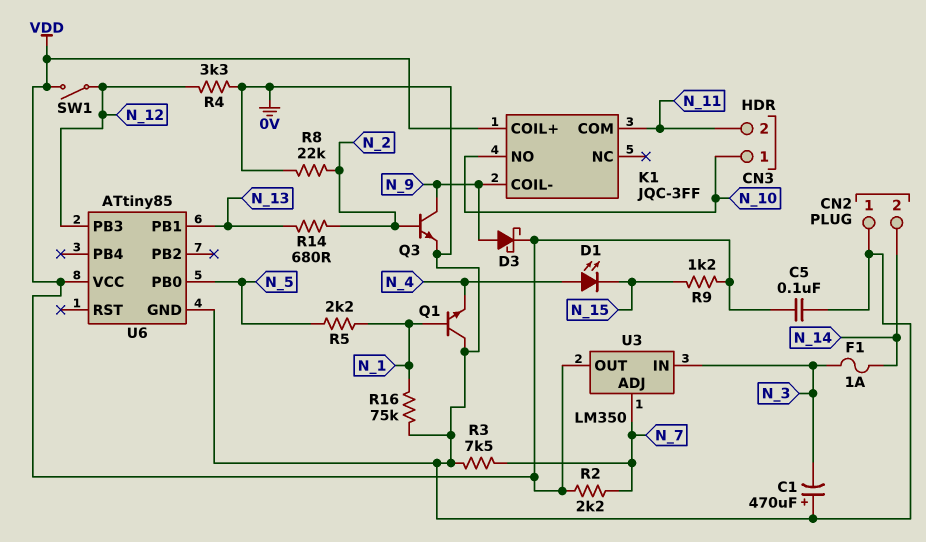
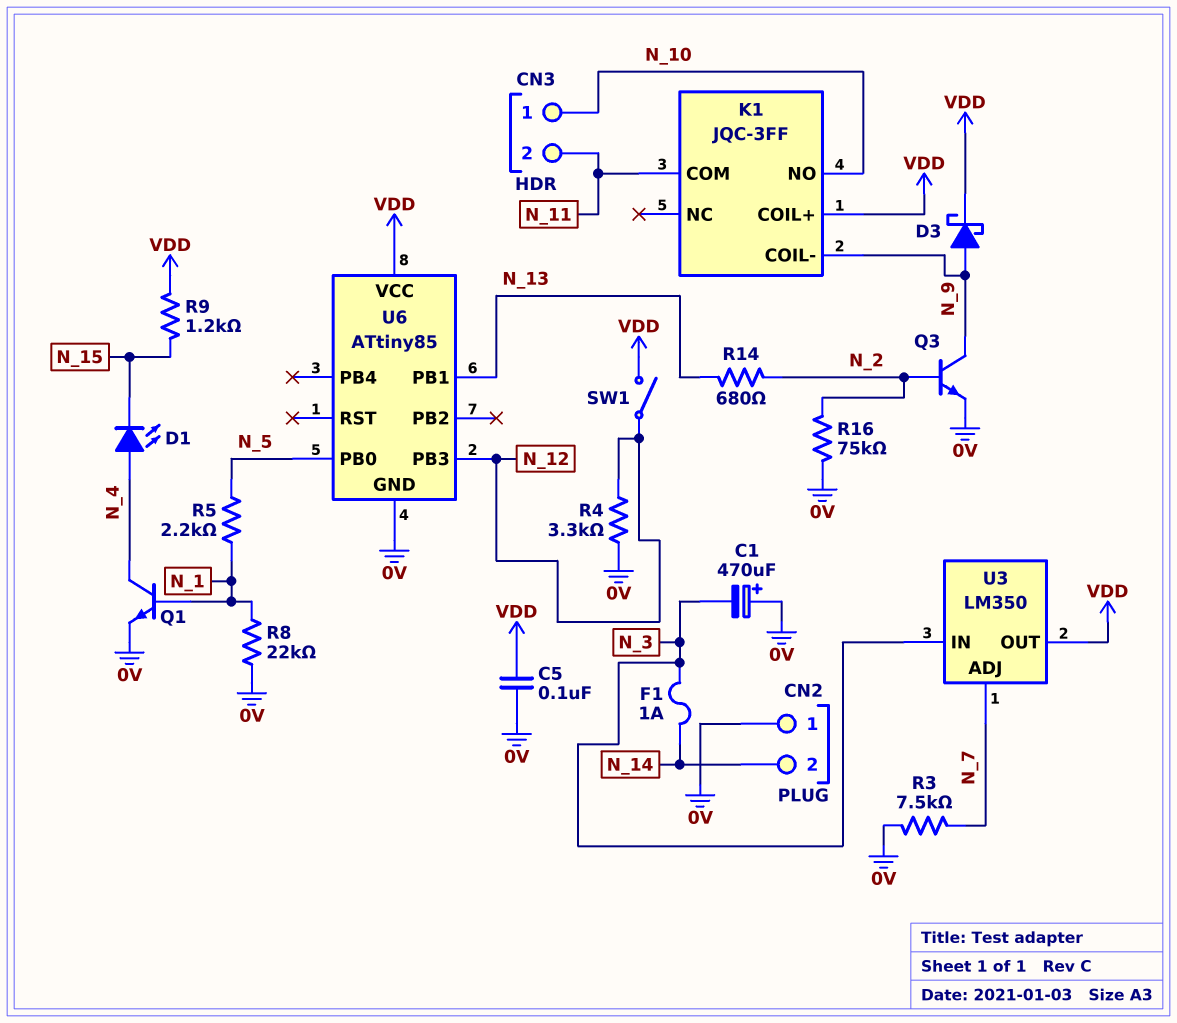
Q1: NPN (B N_1, C 0V, E N_4) -> NPN (B N_1, C N_4, E 0V)
R2: 2.2k (N_7, VDD) -> none
R8: 22k (0V, N_2) -> 22k (0V, N_1)
R16: 75k (0V, N_1) -> 75k (0V, N_2)

